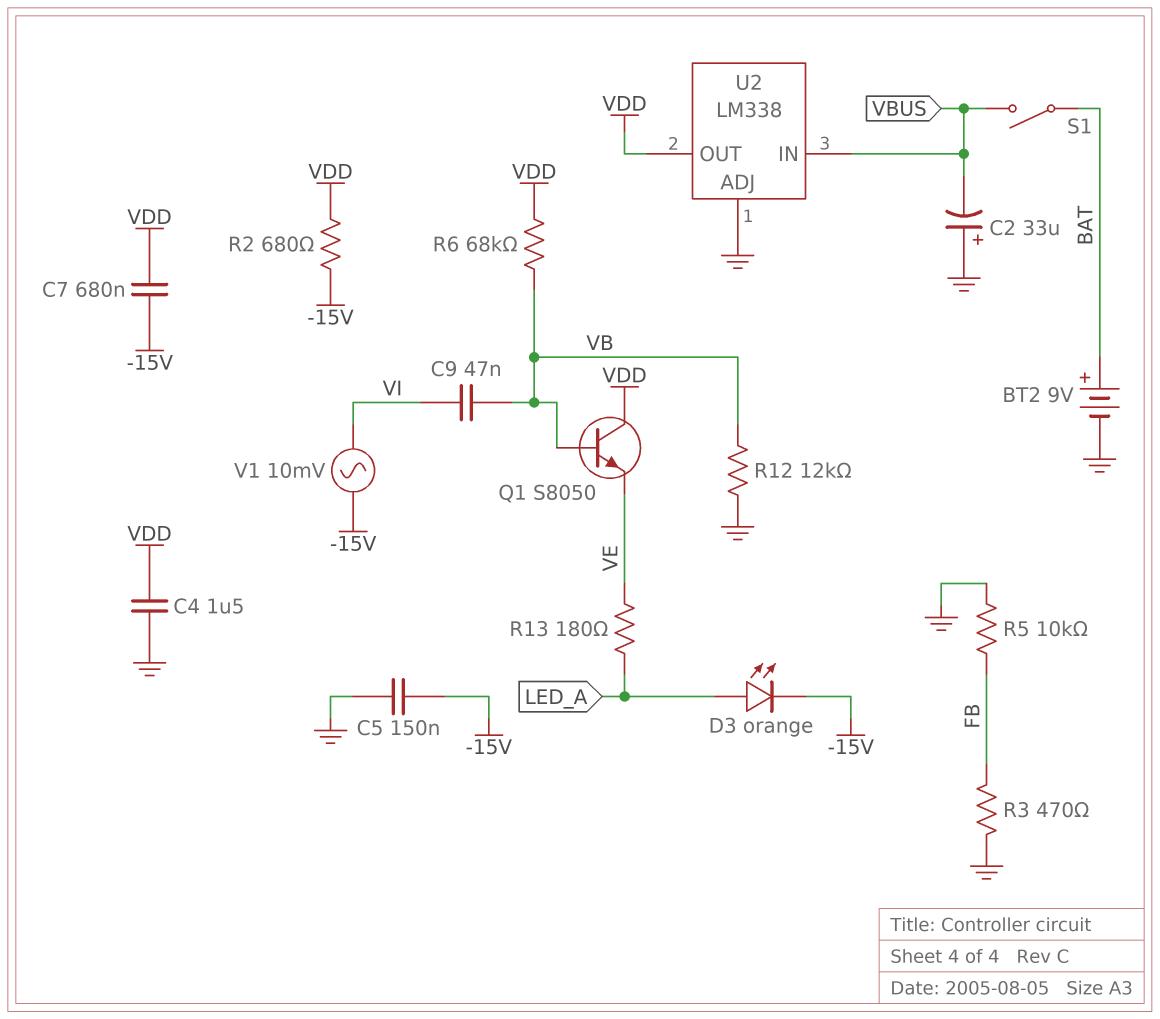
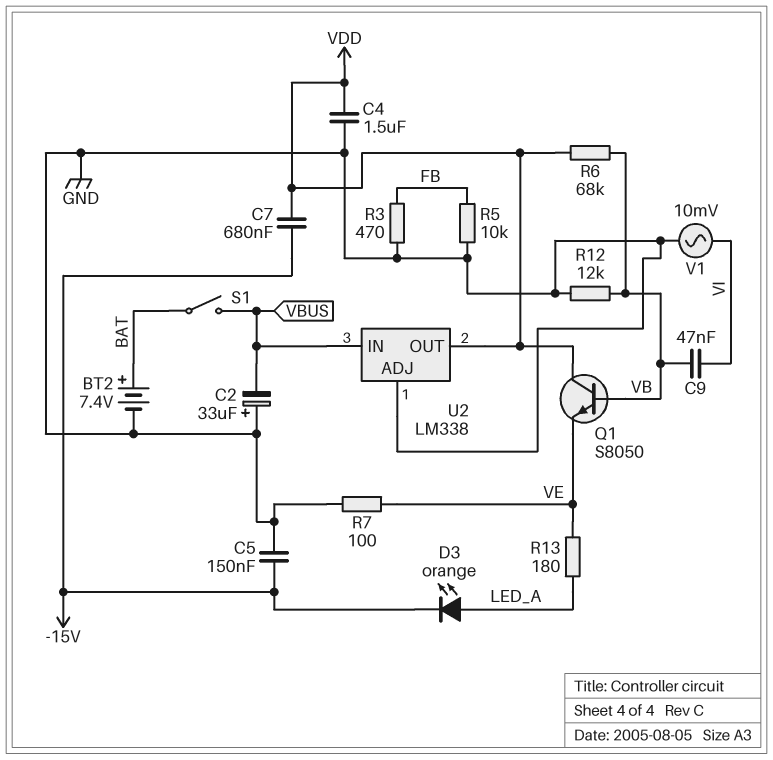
BT2: 9V (plus BAT, minus GND) -> 7.4V (plus BAT, minus GND)
R2: 680 (-15V, VDD) -> none
R7: none -> 100 (GND, VE)
V1: AC 10mV (-15V, VI) -> AC 10mV (GND, VI)

